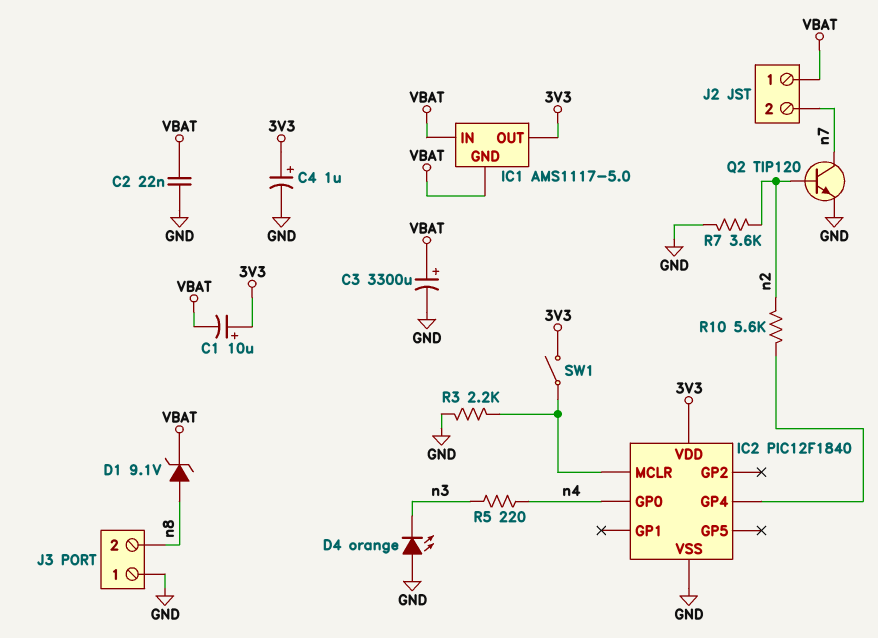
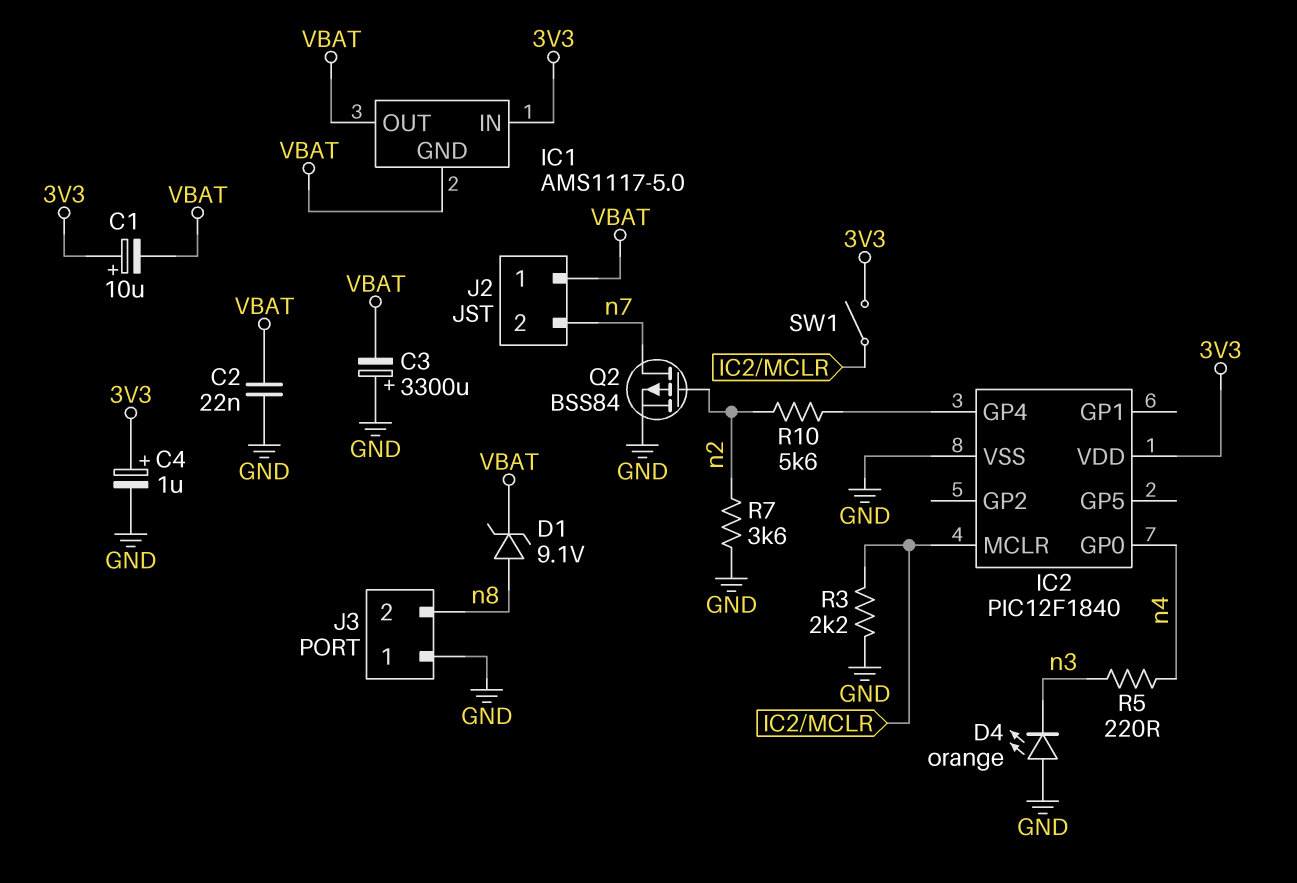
C3: 3300uF (plus VBAT, minus GND) -> 3300uF (plus GND, minus VBAT)
IC1 pin IN: VBAT -> 3V3
IC1 pin OUT: 3V3 -> VBAT
Q2: NPN TIP120 (B n2, C n7, E GND) -> PMOS BSS84 (G n2, D n7, S GND)

